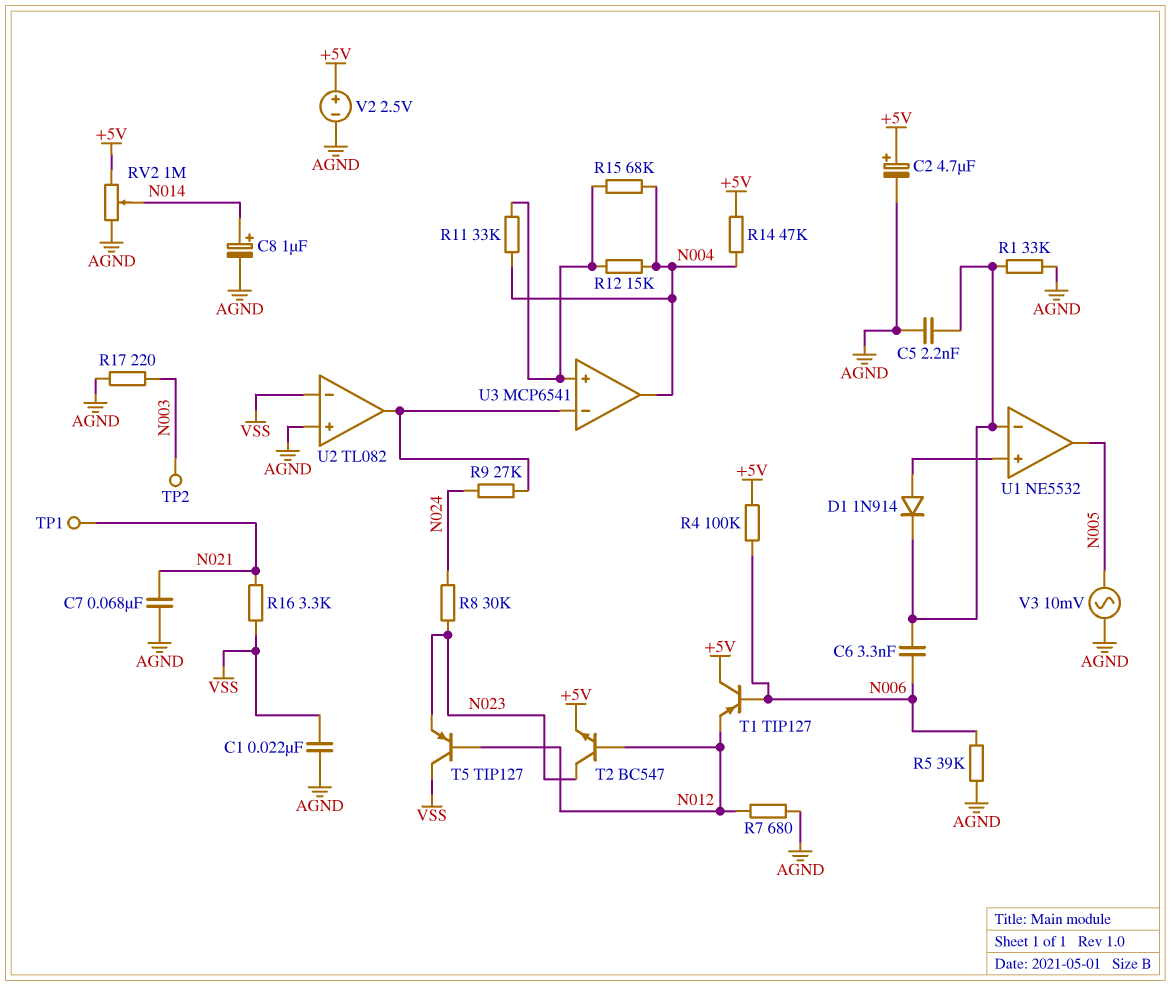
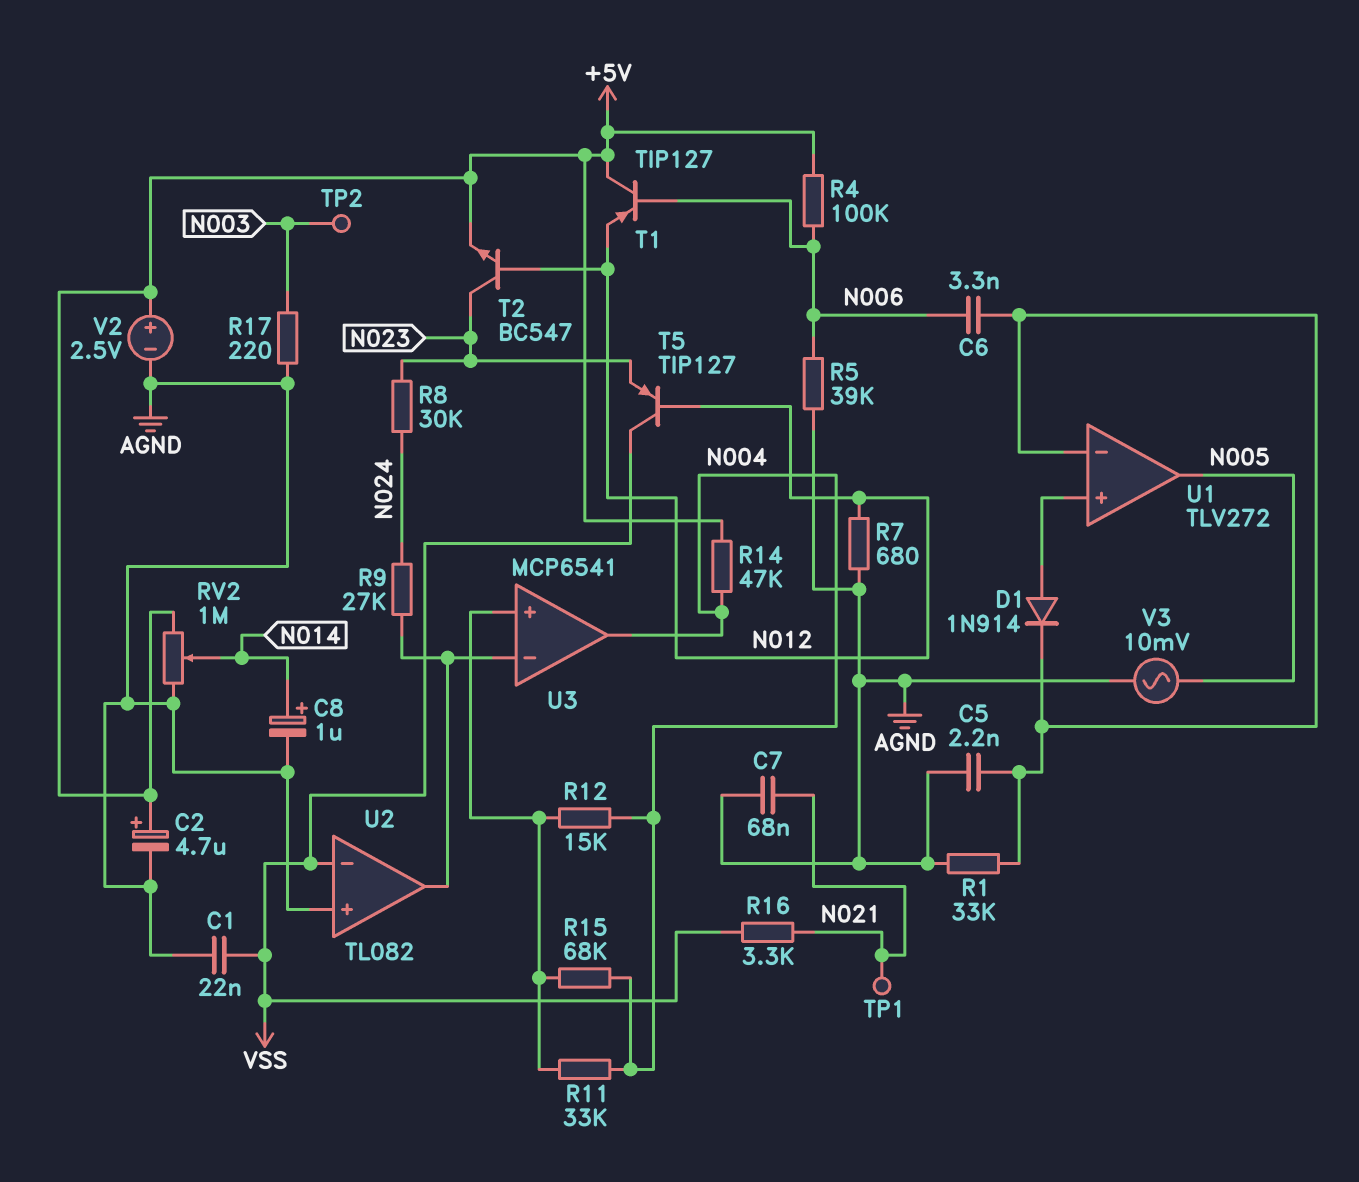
U1: NE5532 -> TLV272

